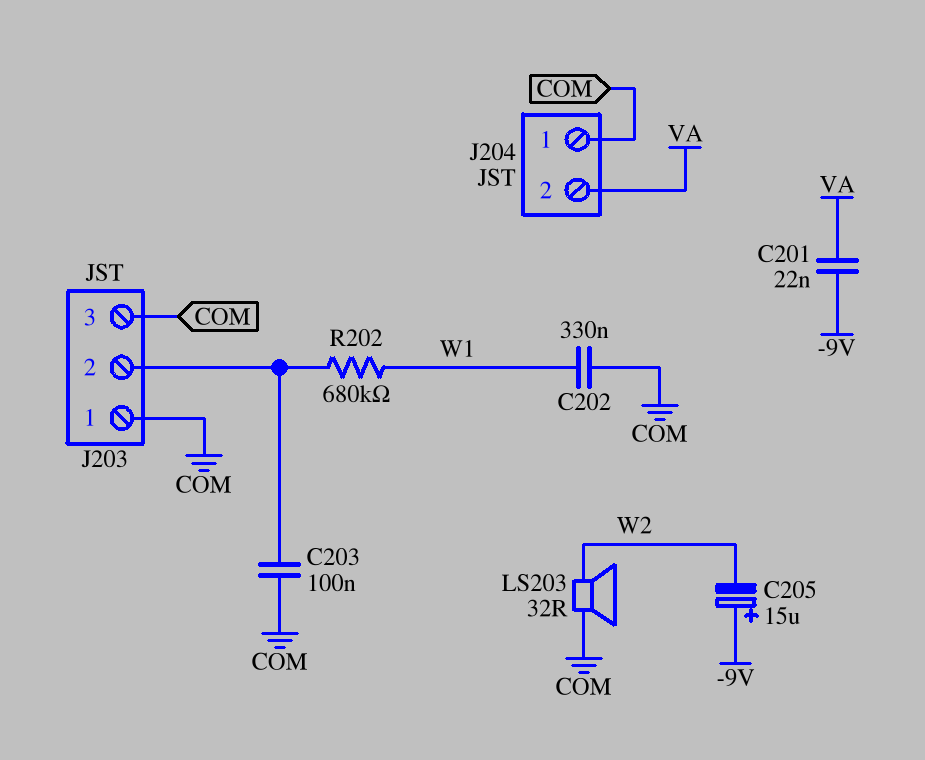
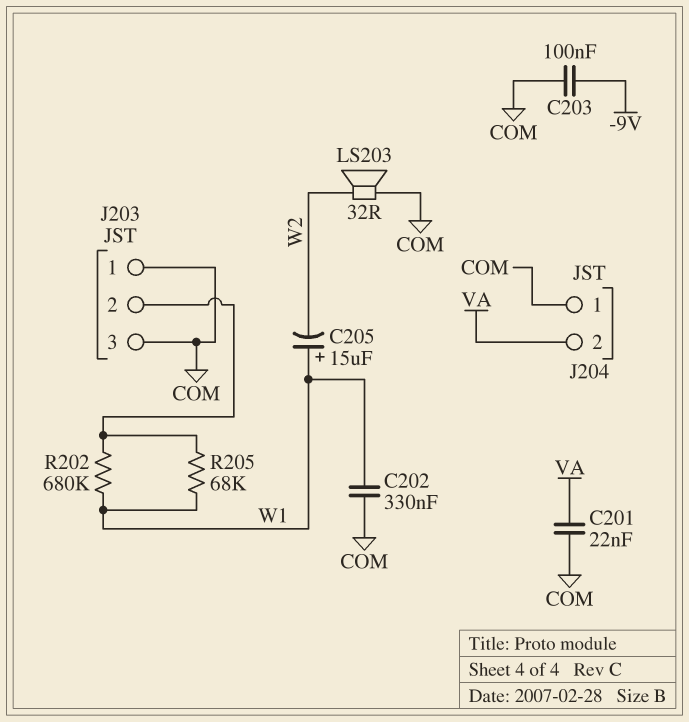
C201: 22nF (-9V, VA) -> 22nF (COM, VA)
C203: 100nF (COM, J203/2) -> 100nF (-9V, COM)
C205: 15uF (plus -9V, minus W2) -> 15uF (plus W1, minus W2)
R205: none -> 68k (J203/2, W1)

